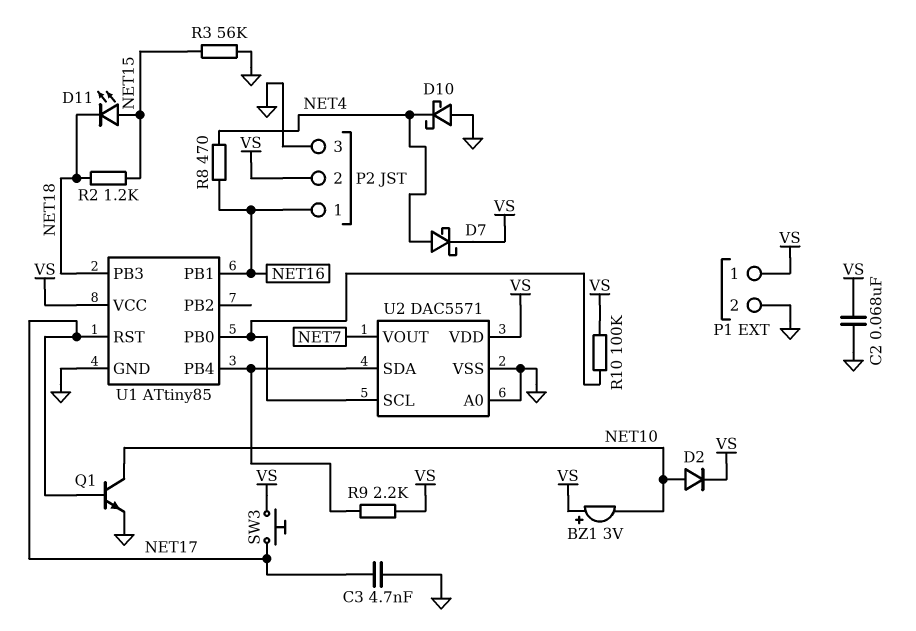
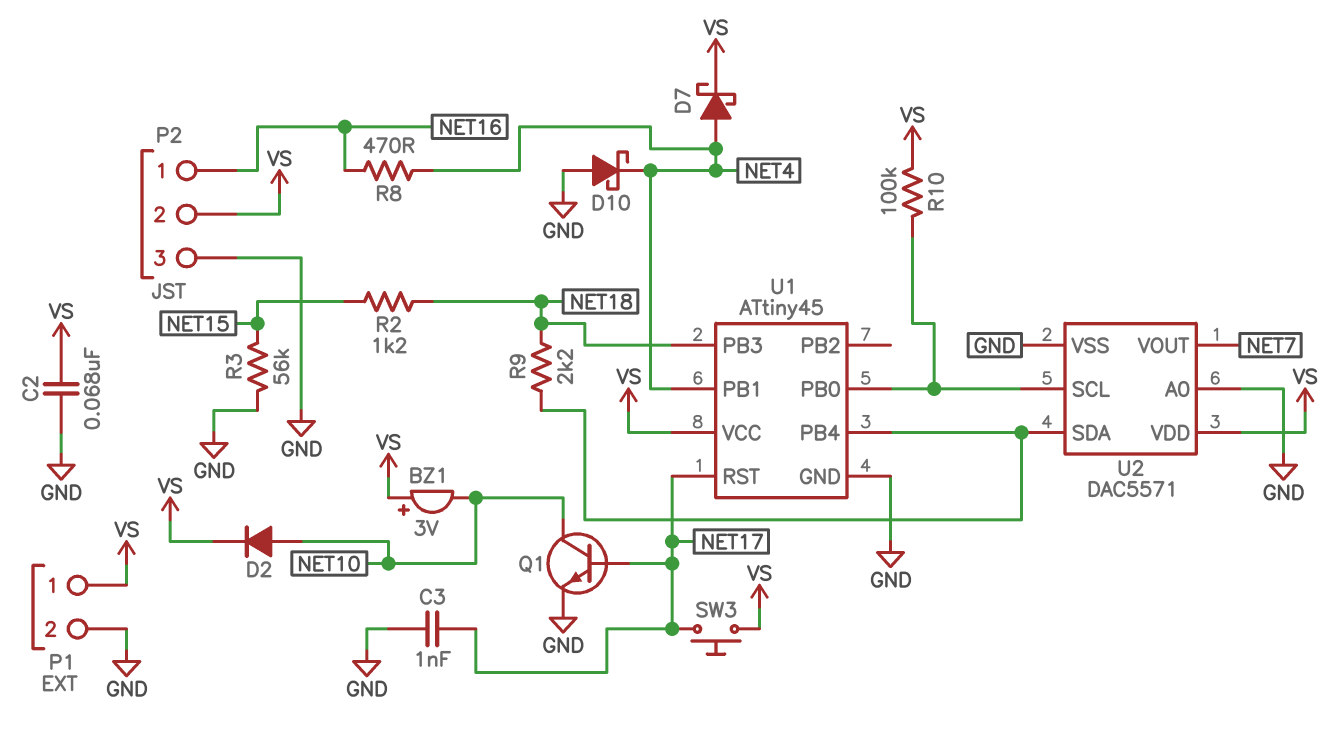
C3: 4.7nF (GND, NET17) -> 1nF (GND, NET17)
D11: LED (A NET15, K NET18) -> none
R9: 2.2k (U1/PB4, VS) -> 2.2k (NET18, U1/PB4)
U1: ATtiny85 -> ATtiny45
U1 pin PB1: NET16 -> NET4

